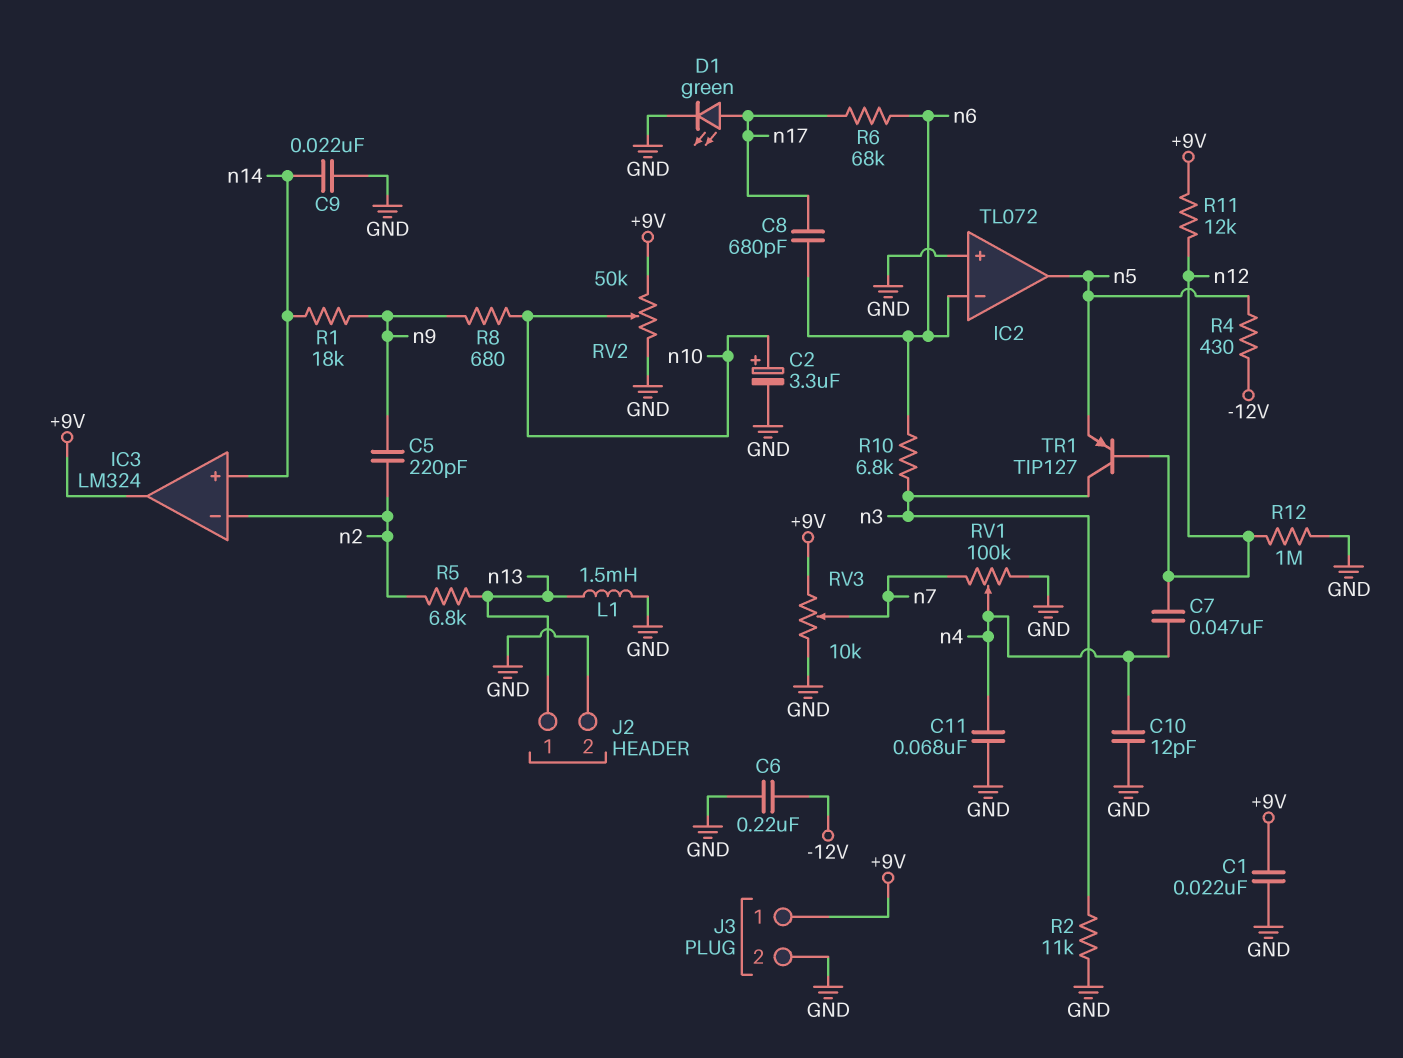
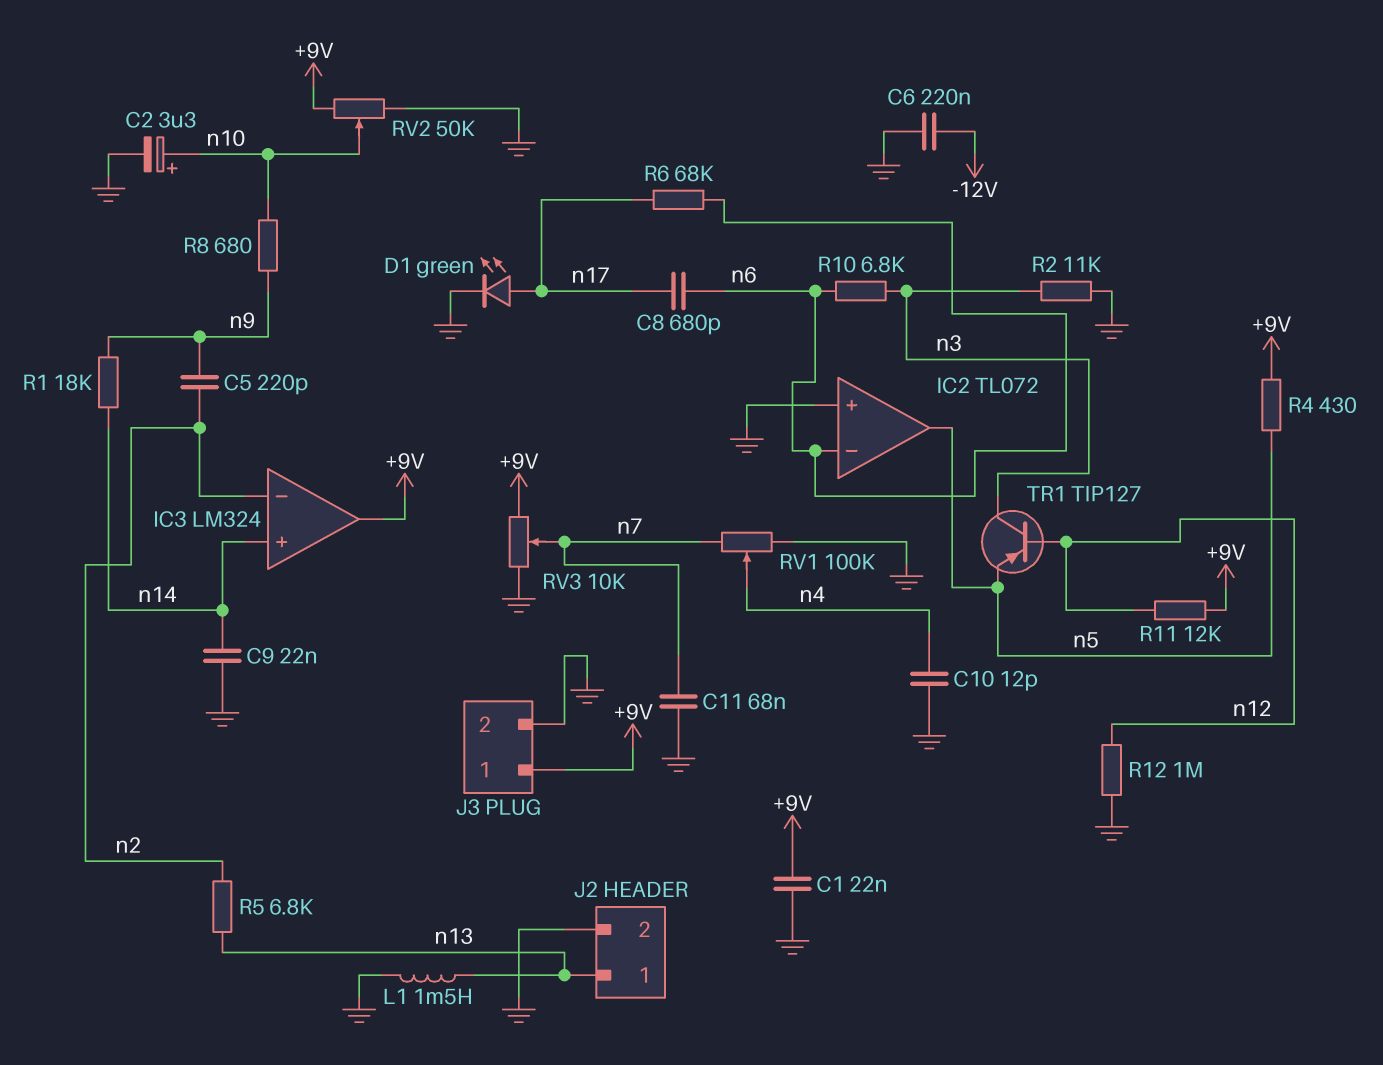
C7: 47nF (n4, n12) -> none
C11: 68nF (GND, n4) -> 68nF (GND, n7)
R4: 430 (-12V, n5) -> 430 (+9V, n5)

